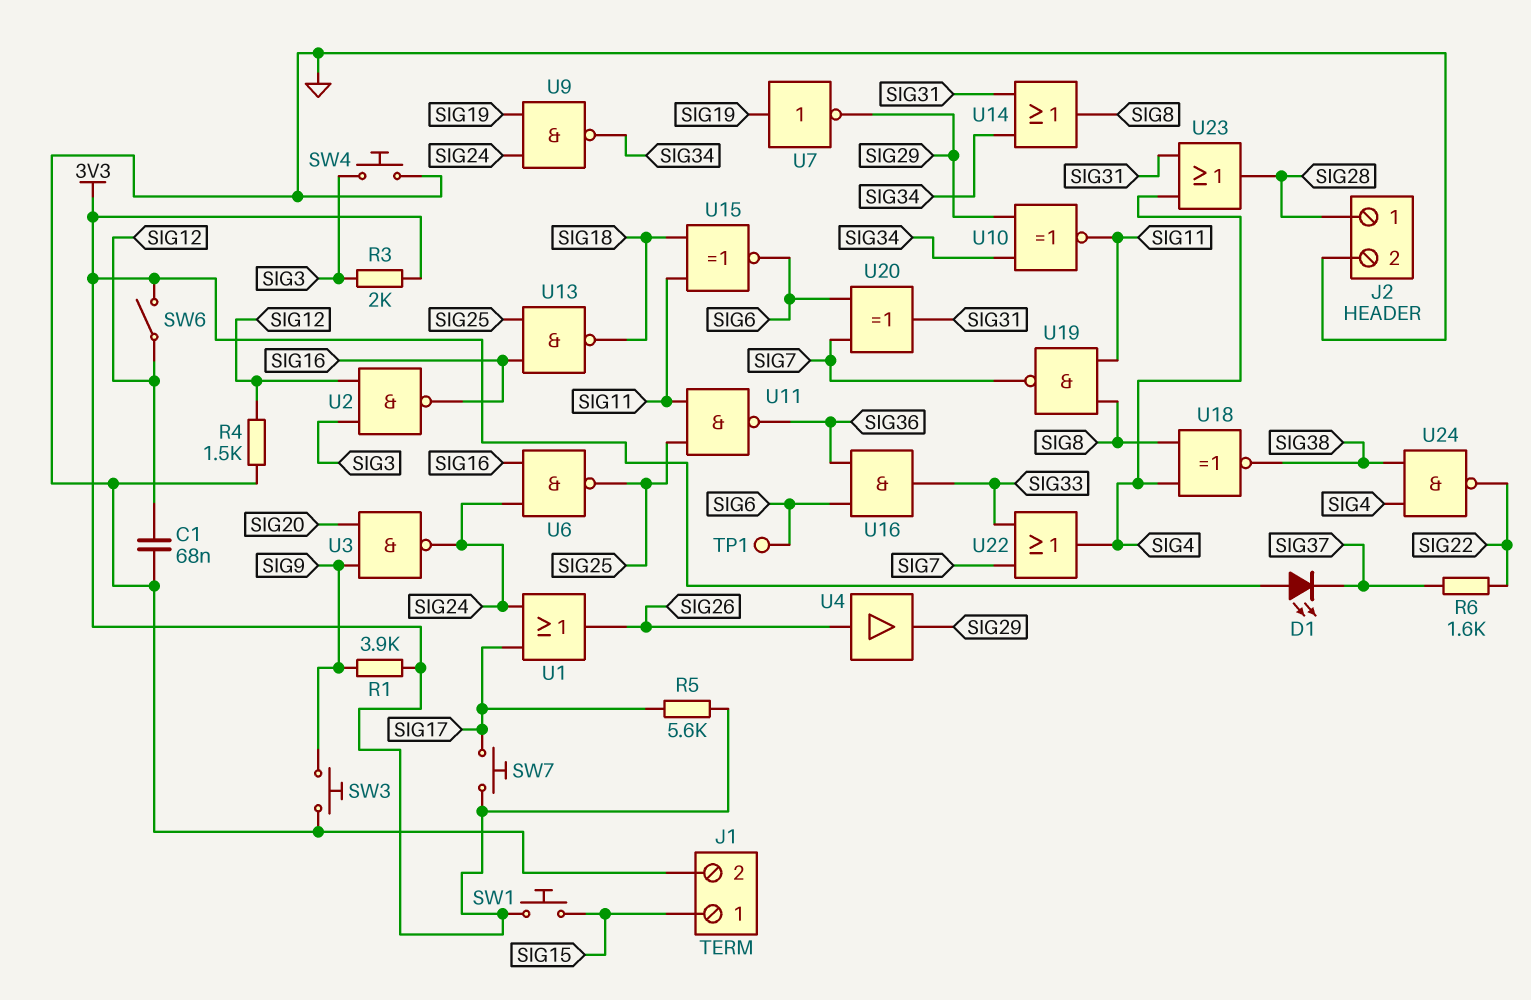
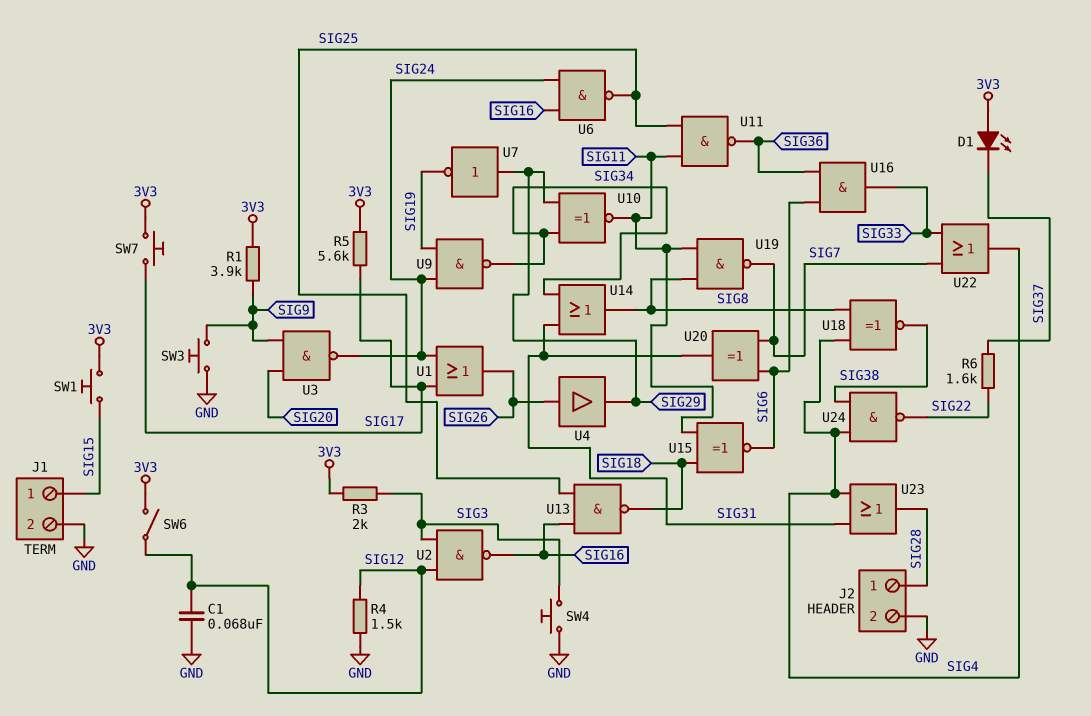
TP1: test point (SIG6) -> none
U7: NOT (in SIG19, out SIG29) -> NOT (in SIG29, out SIG19)

